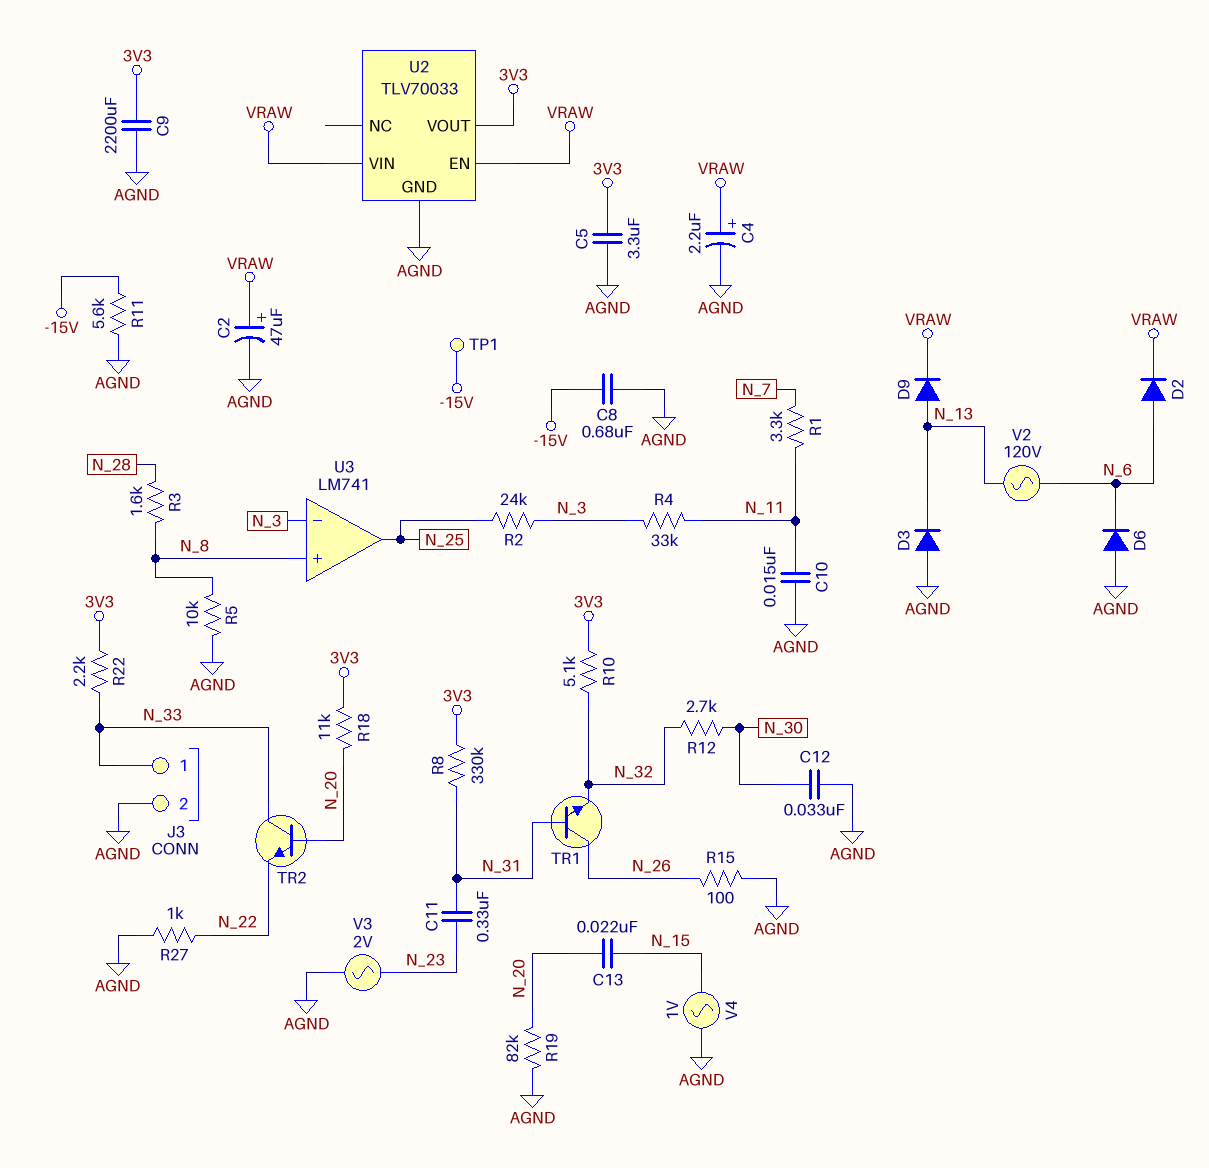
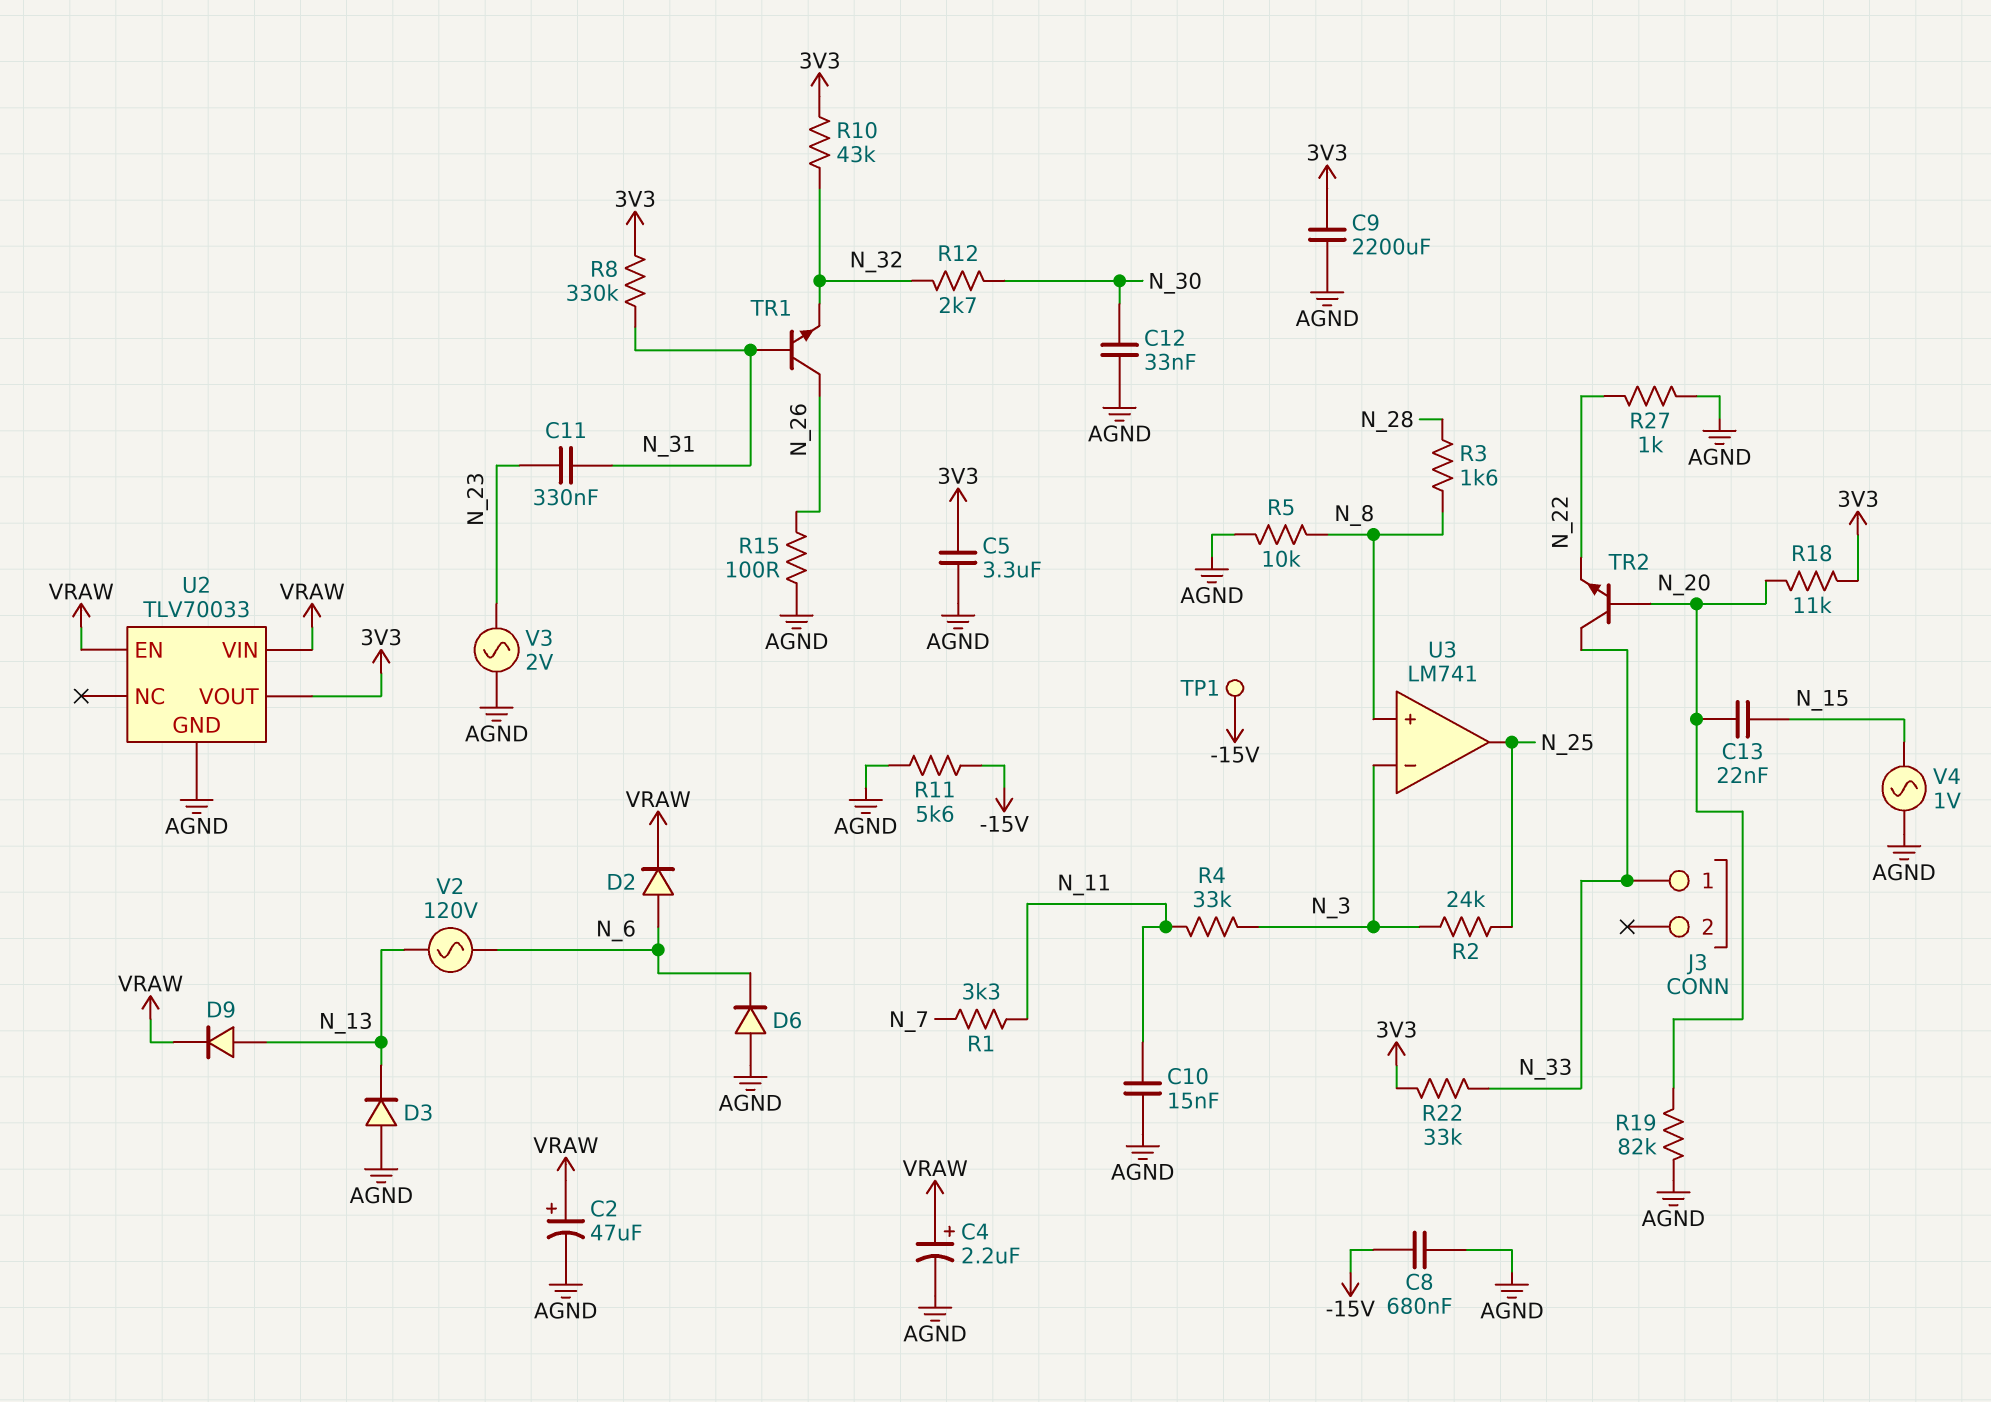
J3 pin 2: AGND -> none
R10: 5.1k (3V3, N_32) -> 43k (3V3, N_32)
R22: 2.2k (3V3, N_33) -> 33k (3V3, N_33)

